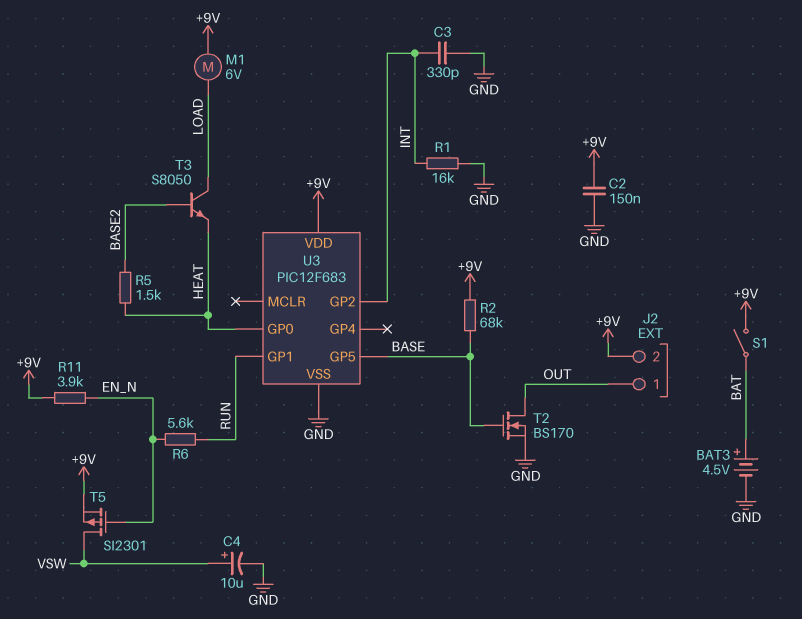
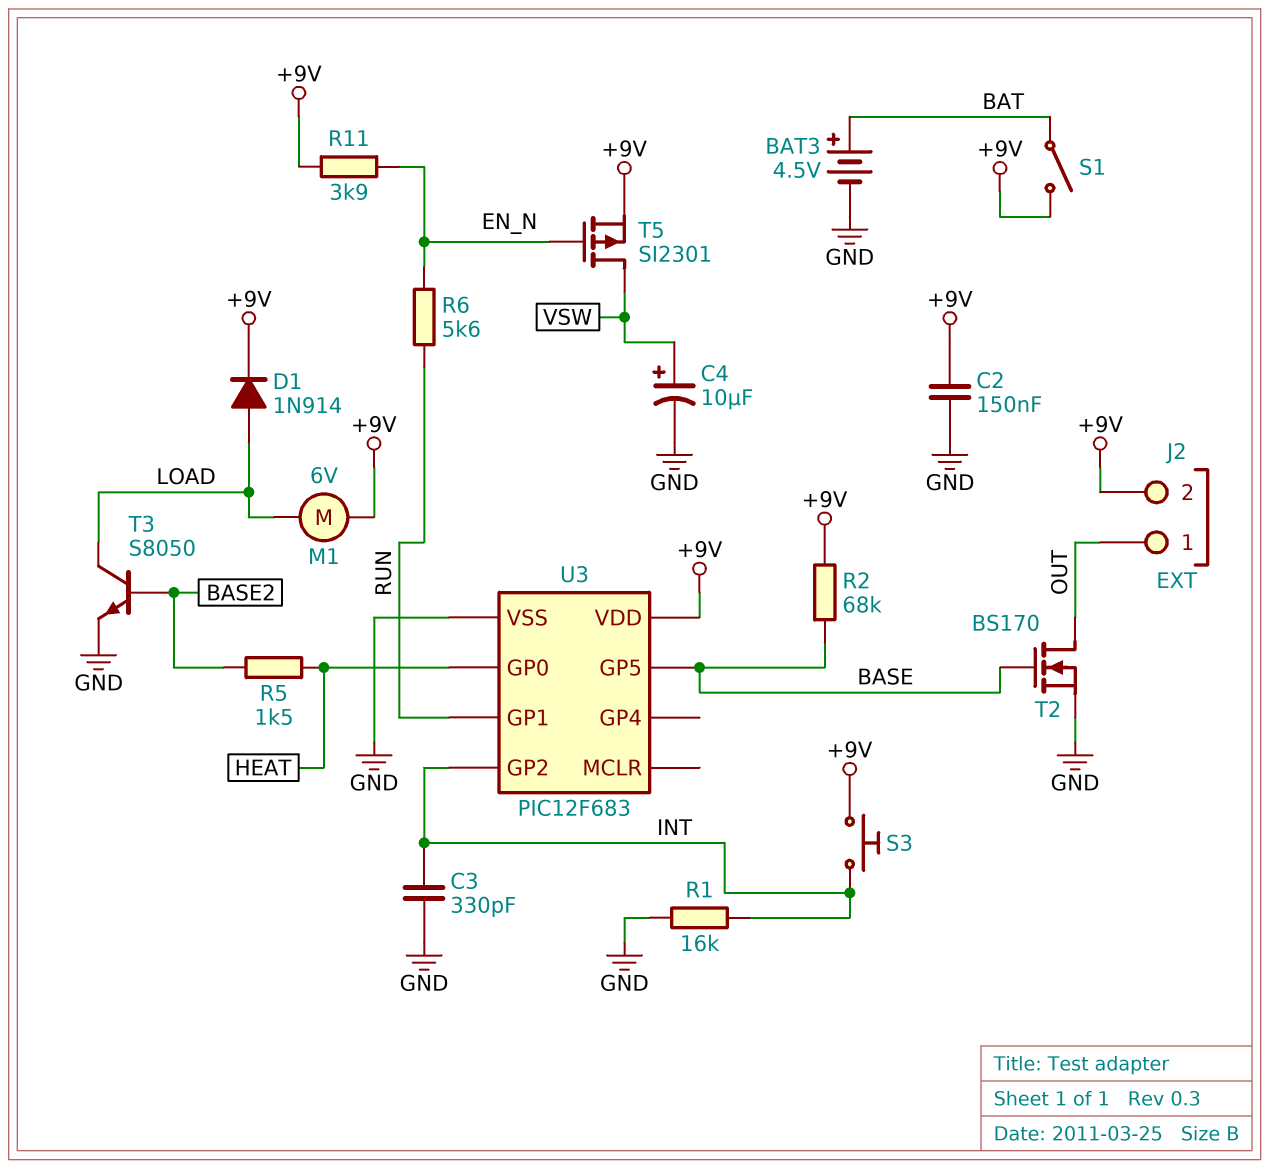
D1: none -> diode 1N914 (A LOAD, K +9V)
S3: none -> button (+9V, INT)
T3: NPN S8050 (B BASE2, C LOAD, E HEAT) -> NPN S8050 (B BASE2, C LOAD, E GND)

